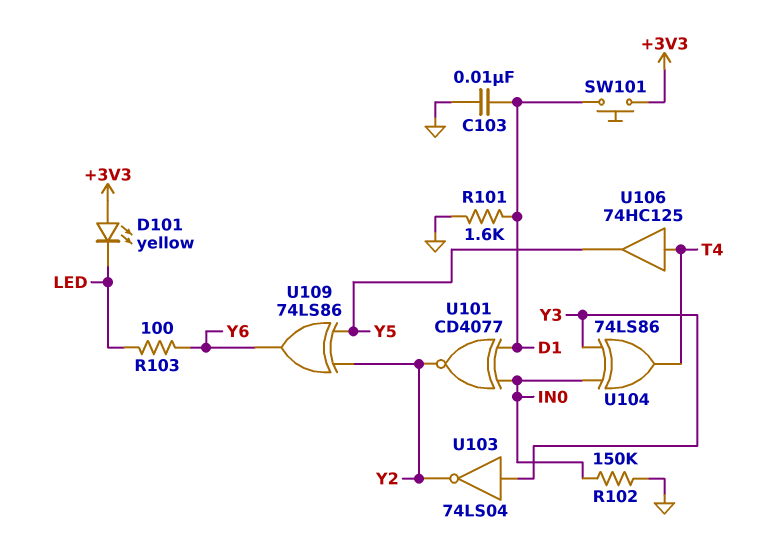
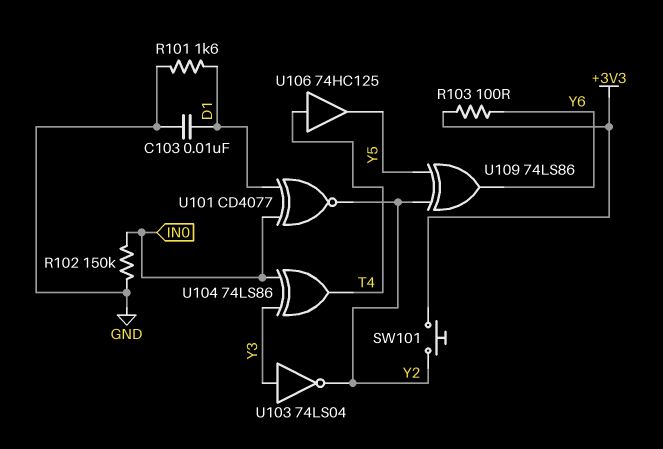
D101: LED yellow (A +3V3, K LED) -> none
R103: 100 (LED, Y6) -> 100 (+3V3, Y6)
SW101: button (+3V3, D1) -> button (+3V3, Y2)

